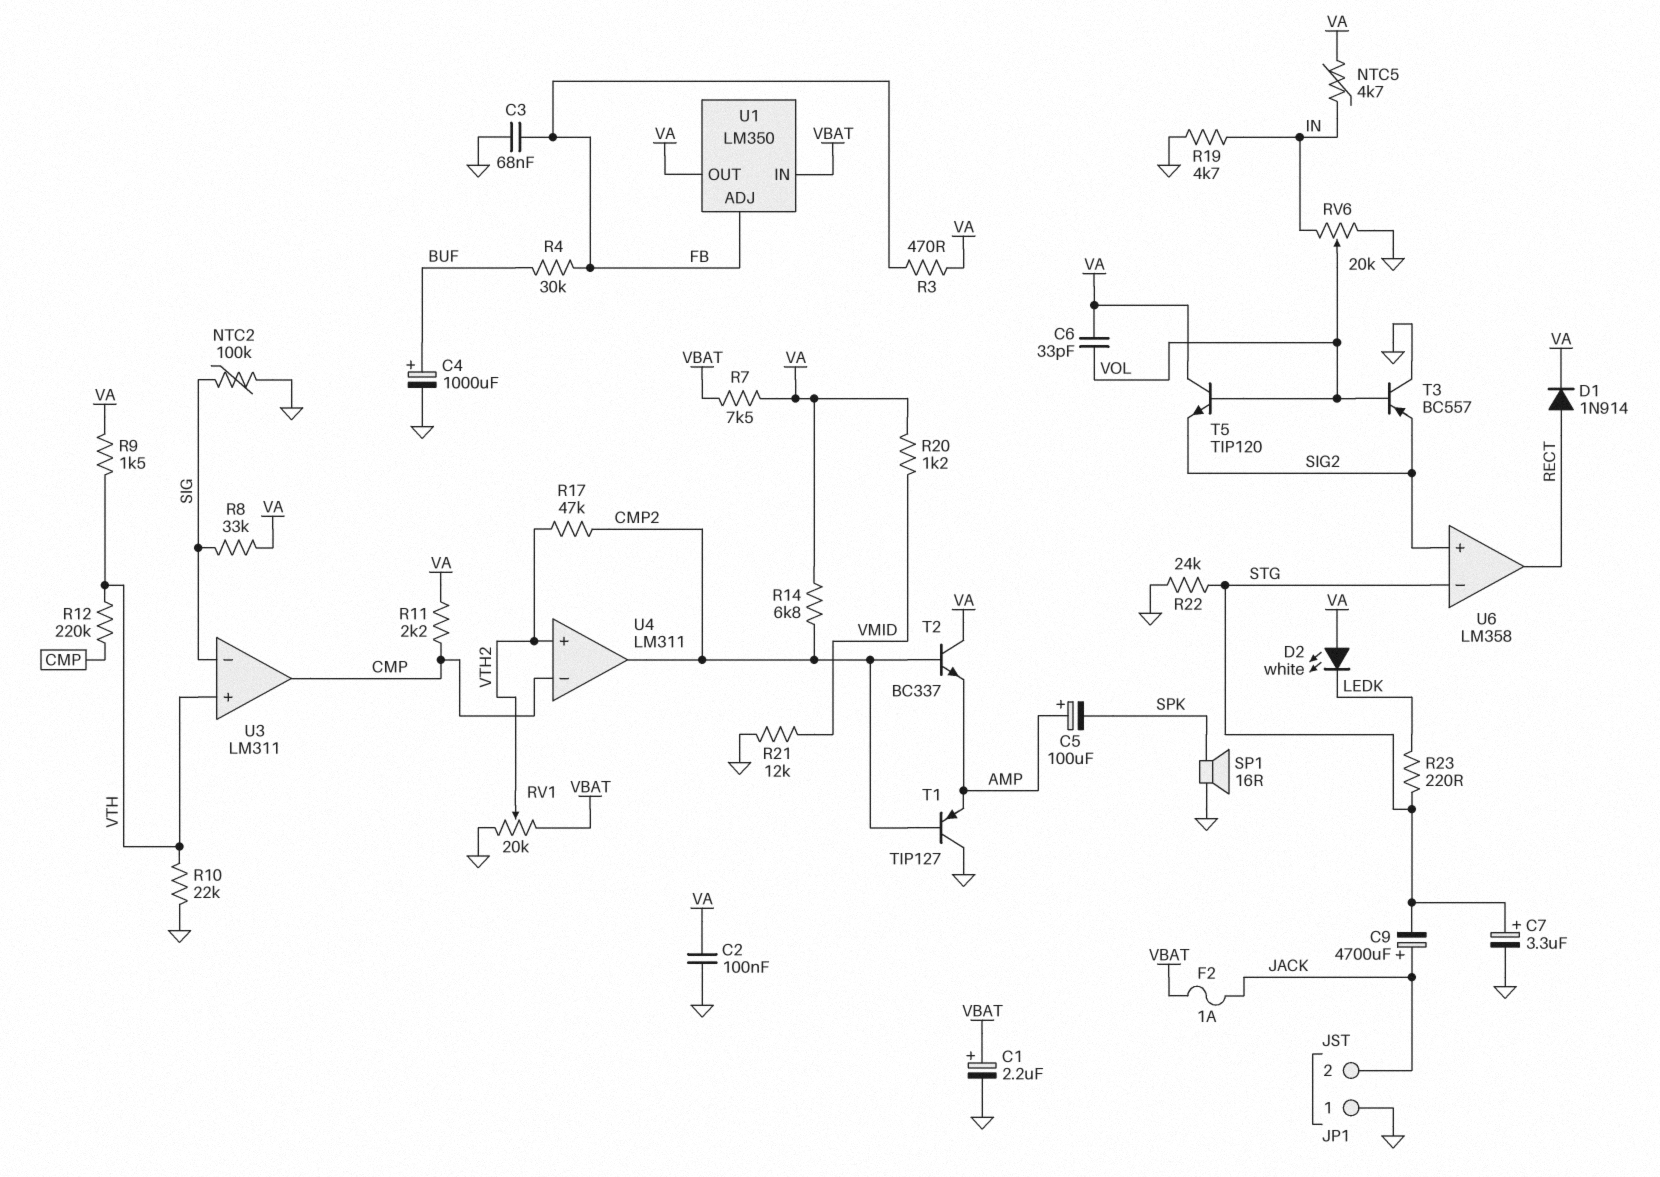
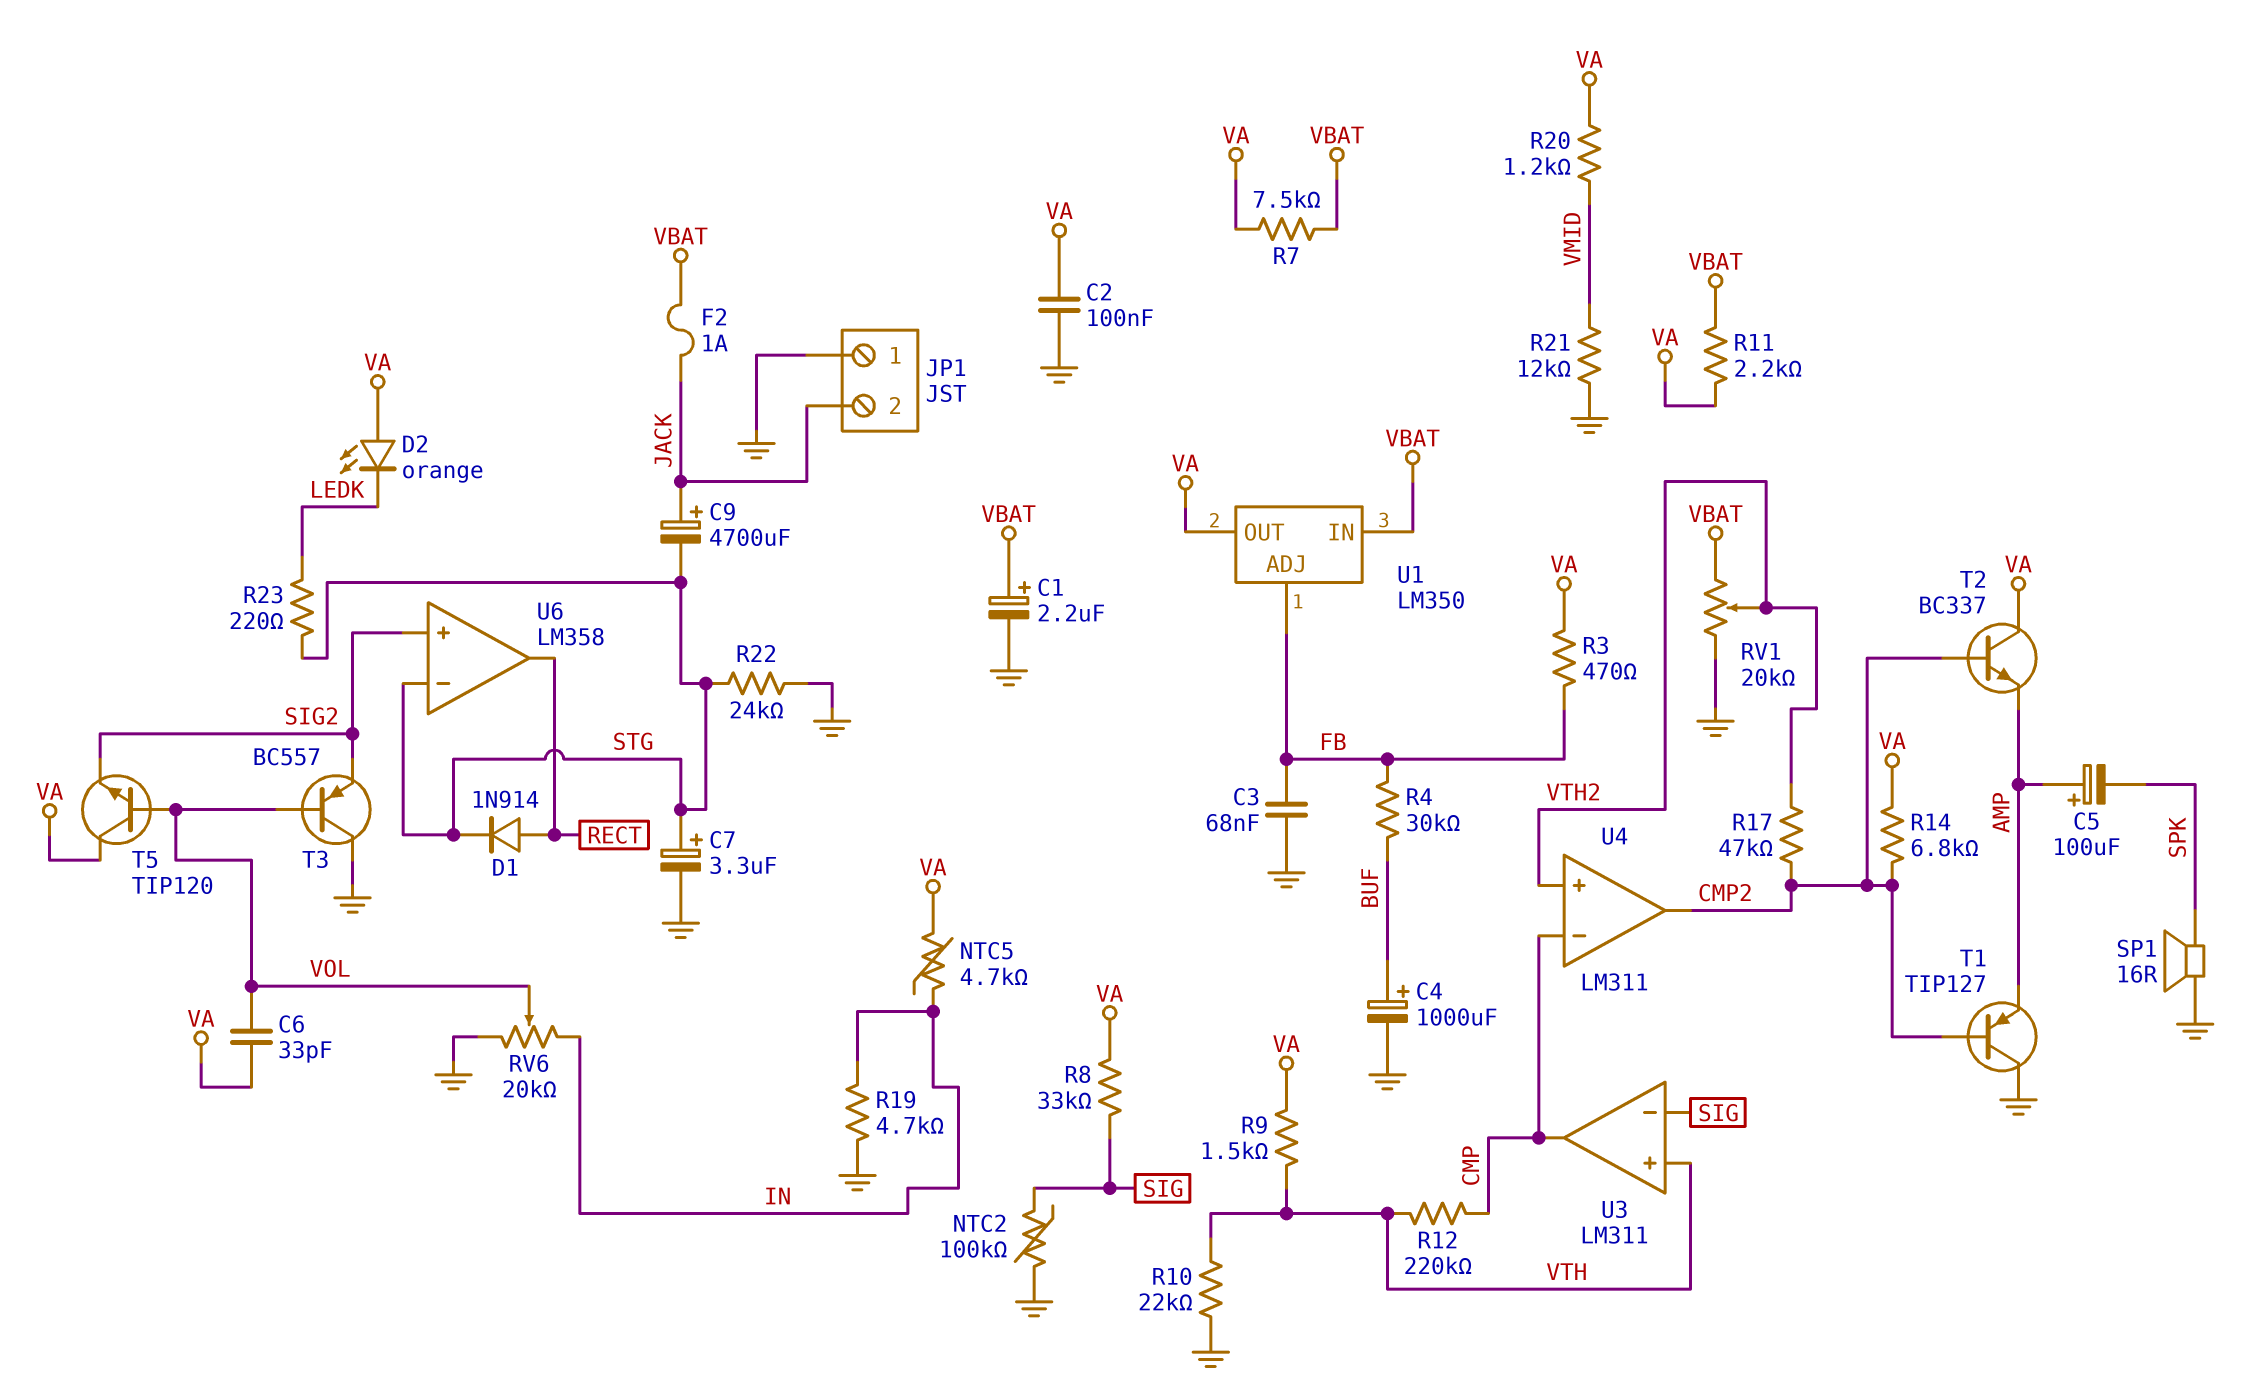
D1: diode 1N914 (A RECT, K VA) -> diode 1N914 (A RECT, K STG)
D2: LED white (A VA, K LEDK) -> LED orange (A VA, K LEDK)
R11: 2.2k (CMP, VA) -> 2.2k (VA, VBAT)

